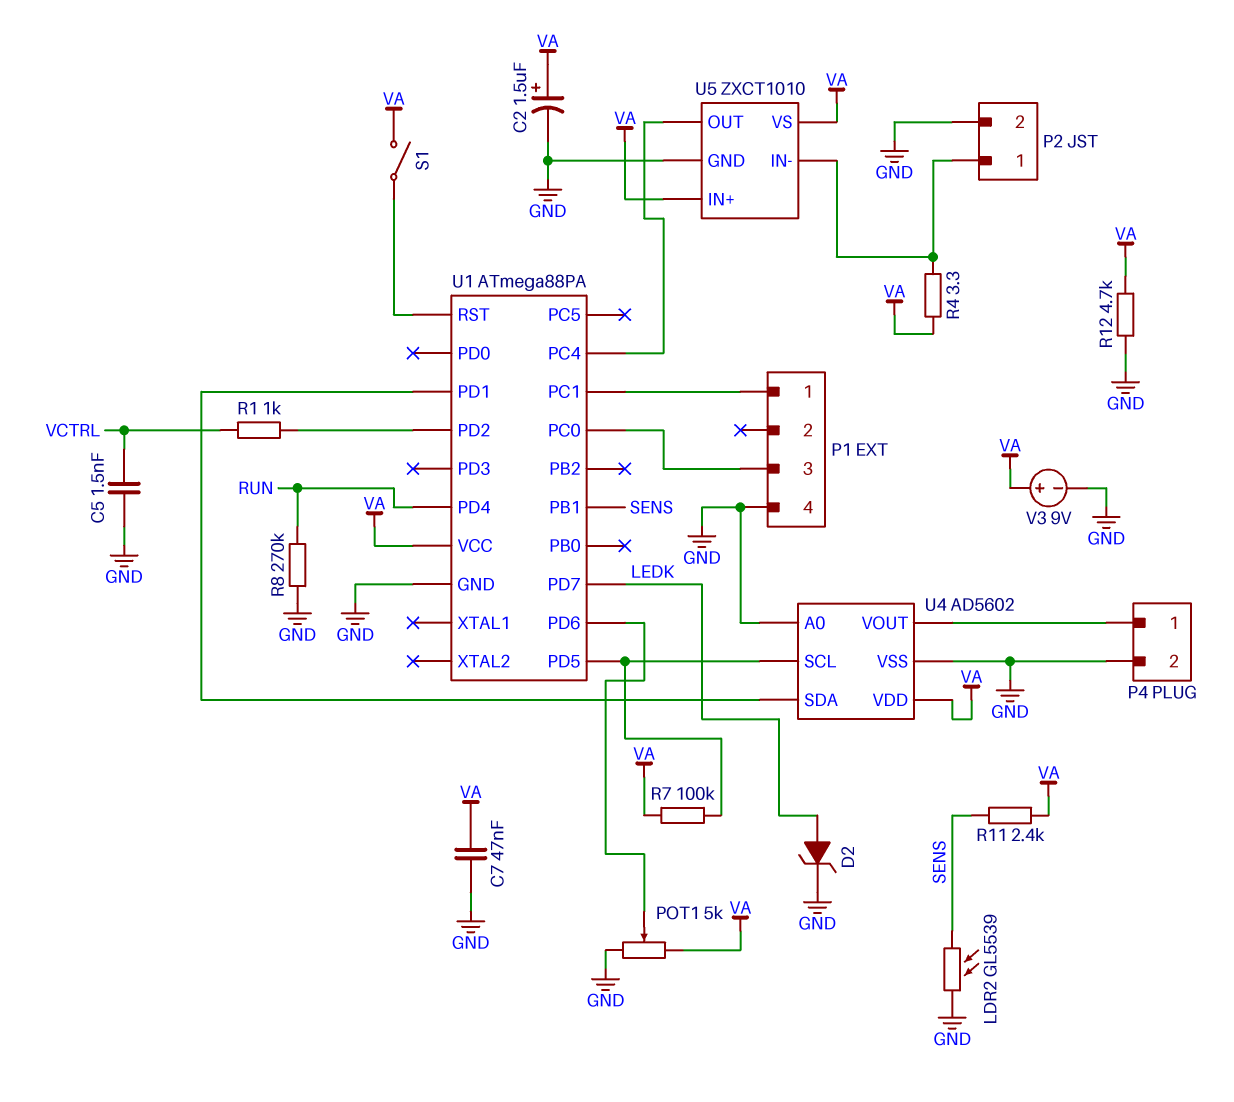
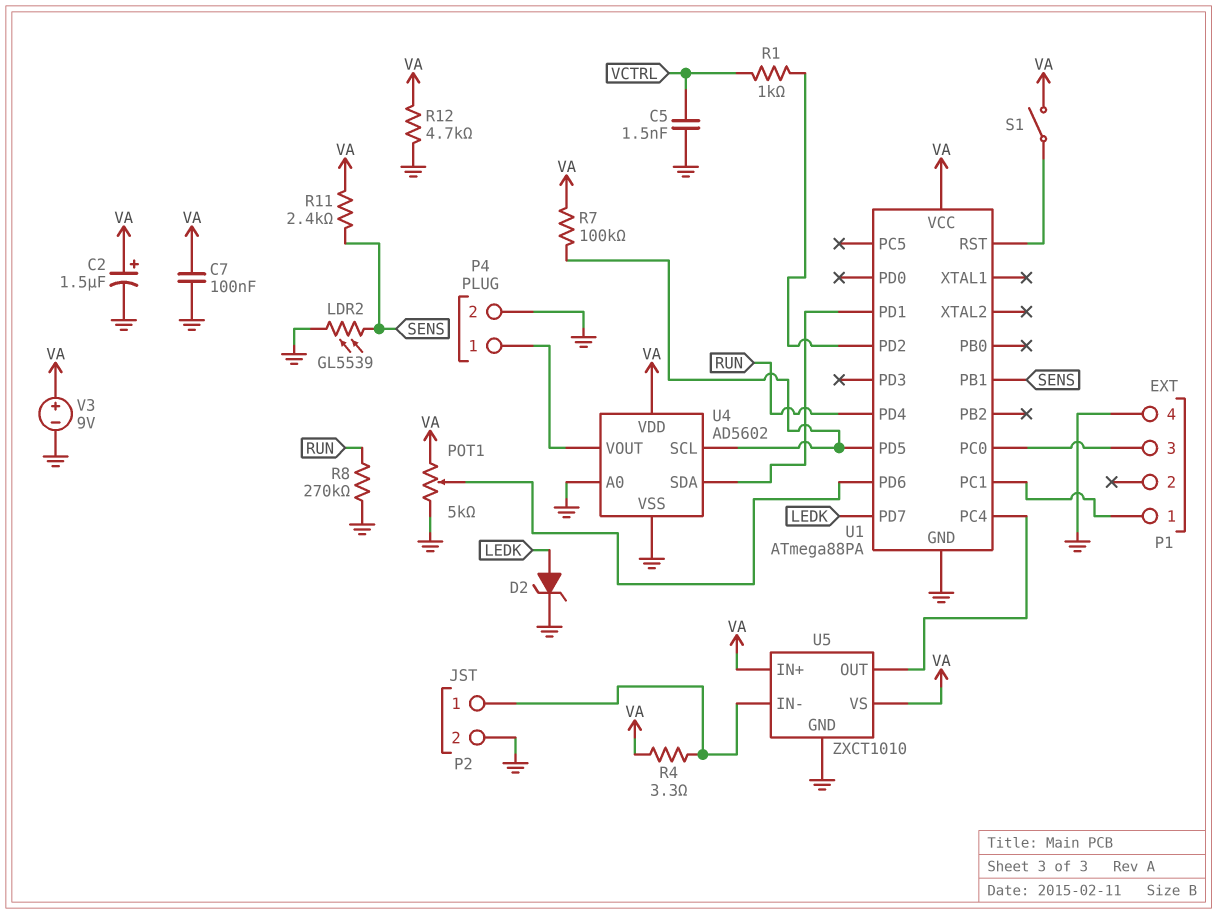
C7: 47nF (GND, VA) -> 100nF (GND, VA)

